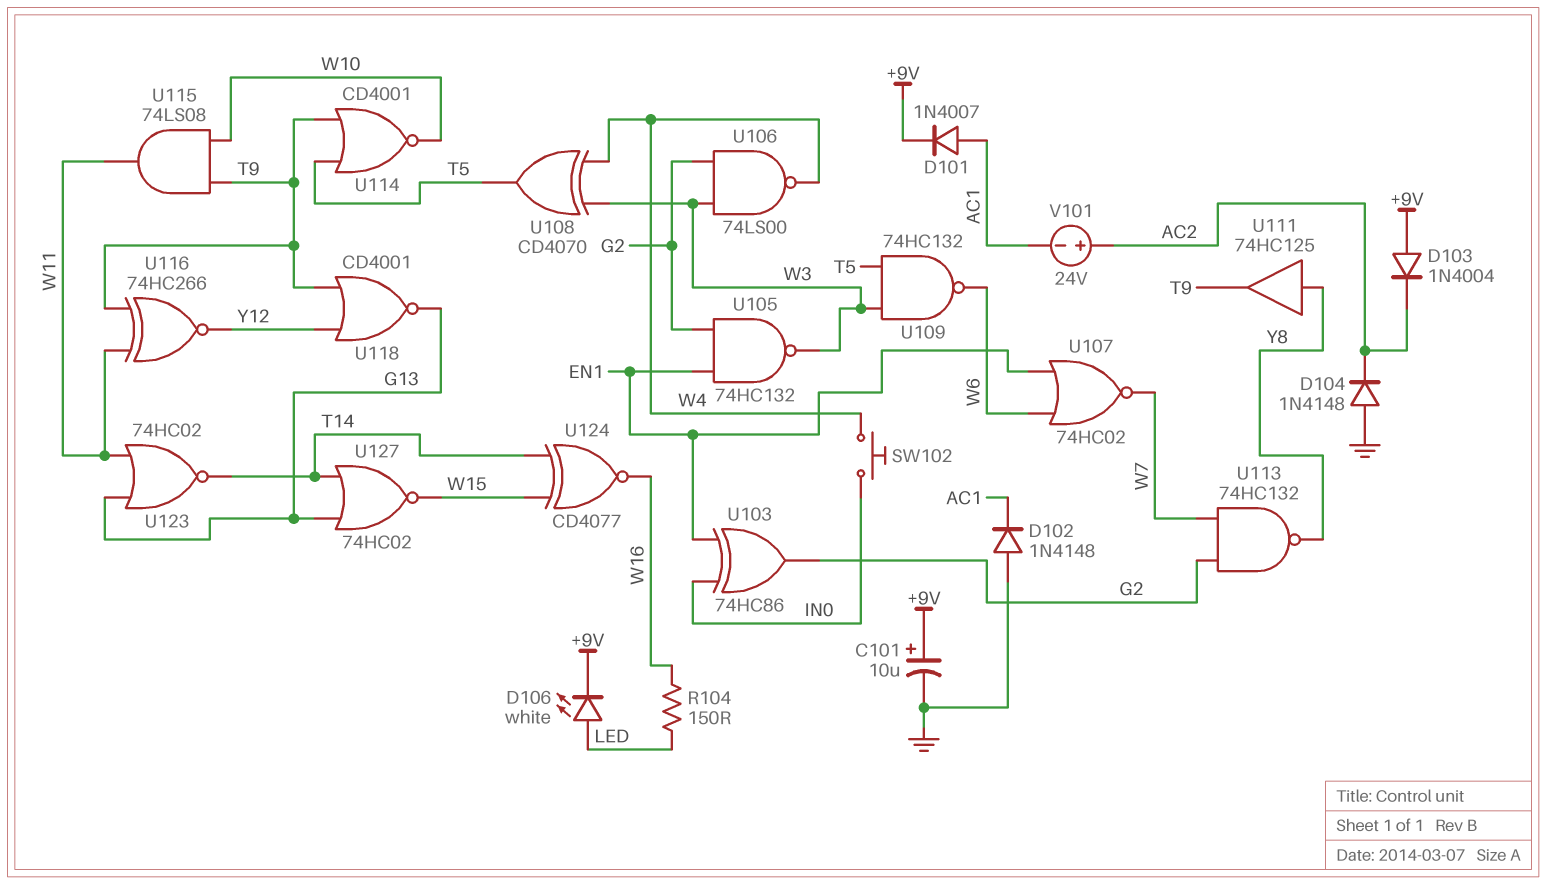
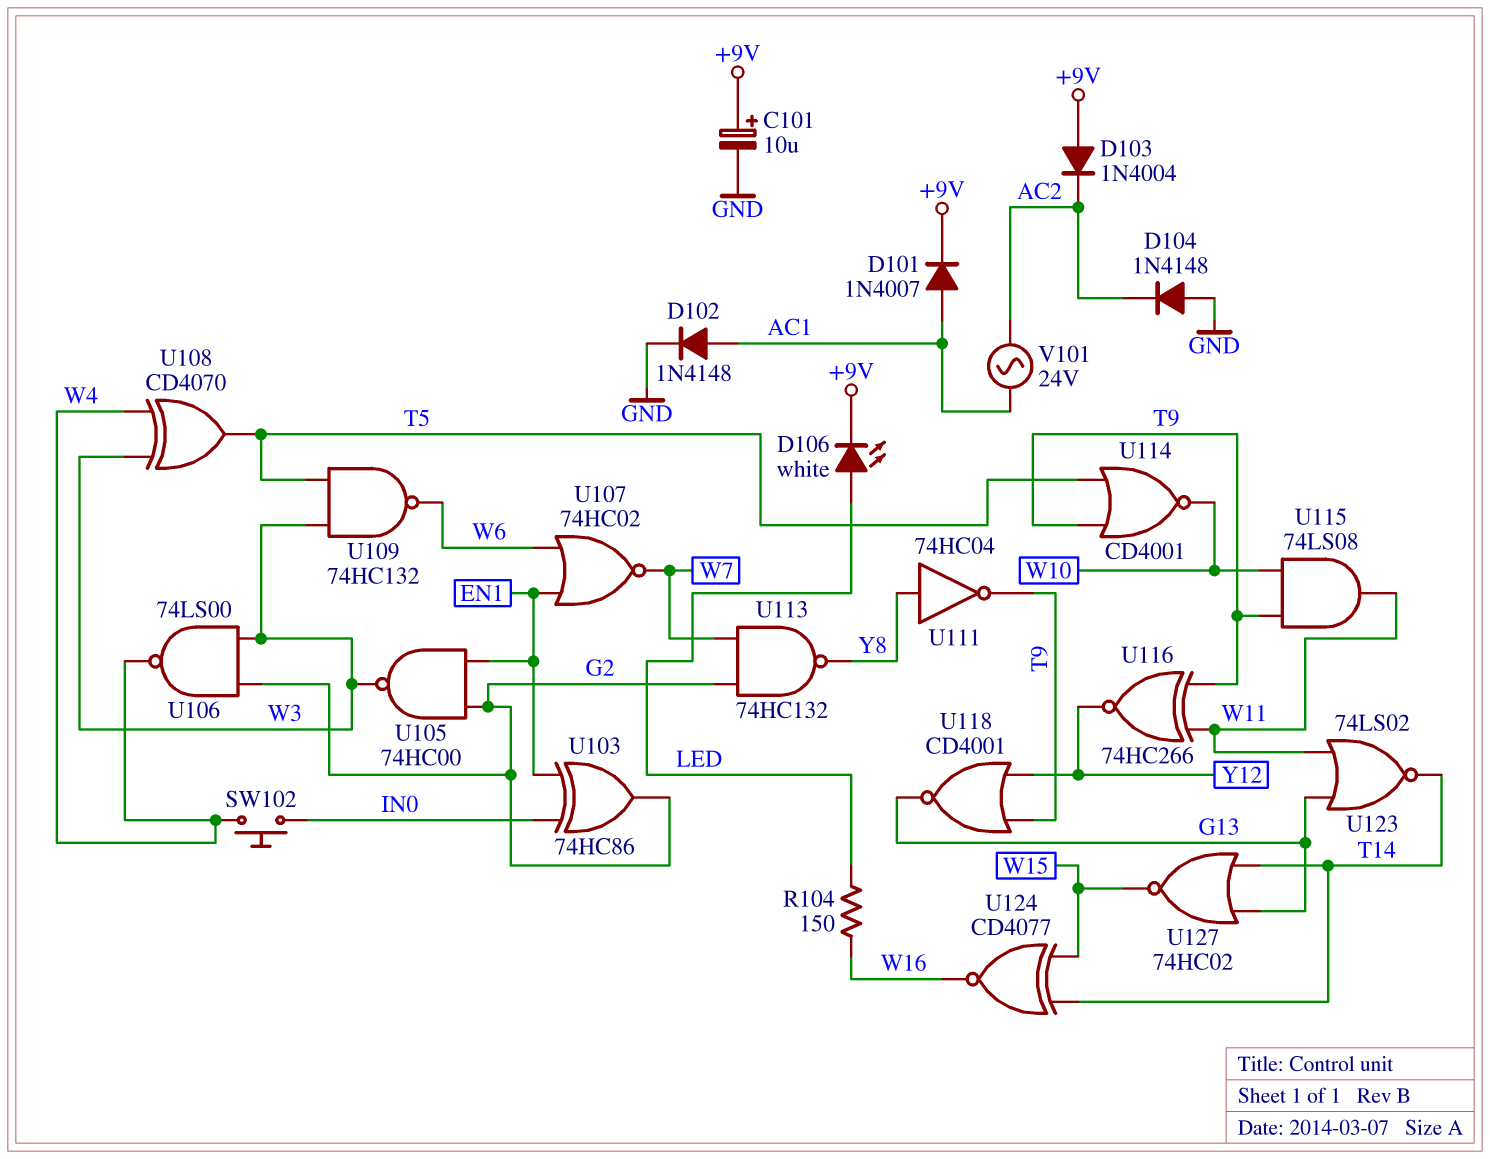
D102: diode 1N4148 (A GND, K AC1) -> diode 1N4148 (A AC1, K GND)
U105: NAND 74HC132 (in EN1, in G2, out W3) -> NAND 74HC00 (in EN1, in G2, out W3)
U111: buffer 74HC125 (in Y8, out T9) -> NOT 74HC04 (in Y8, out T9)
U123: NOR 74HC02 (in G13, in W11, out T14) -> NOR 74LS02 (in G13, in W11, out T14)
V101: 24V (plus AC2, minus AC1) -> AC 24V (AC1, AC2)

